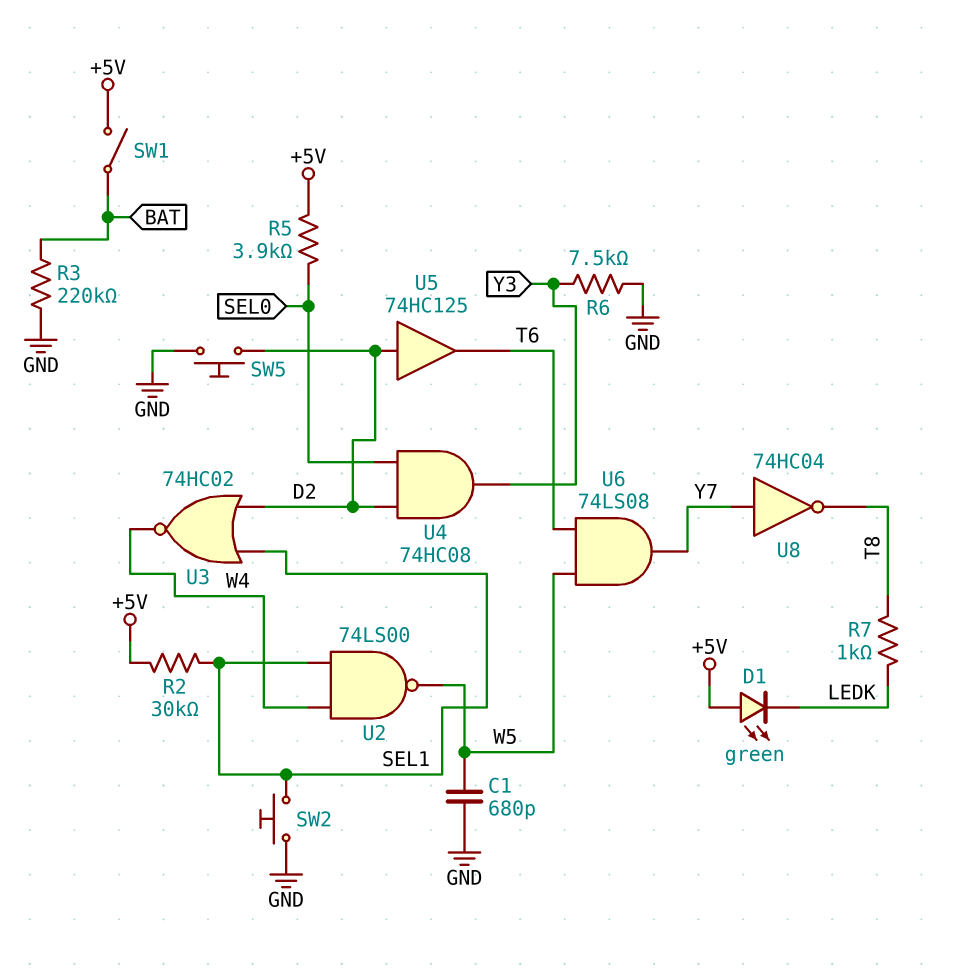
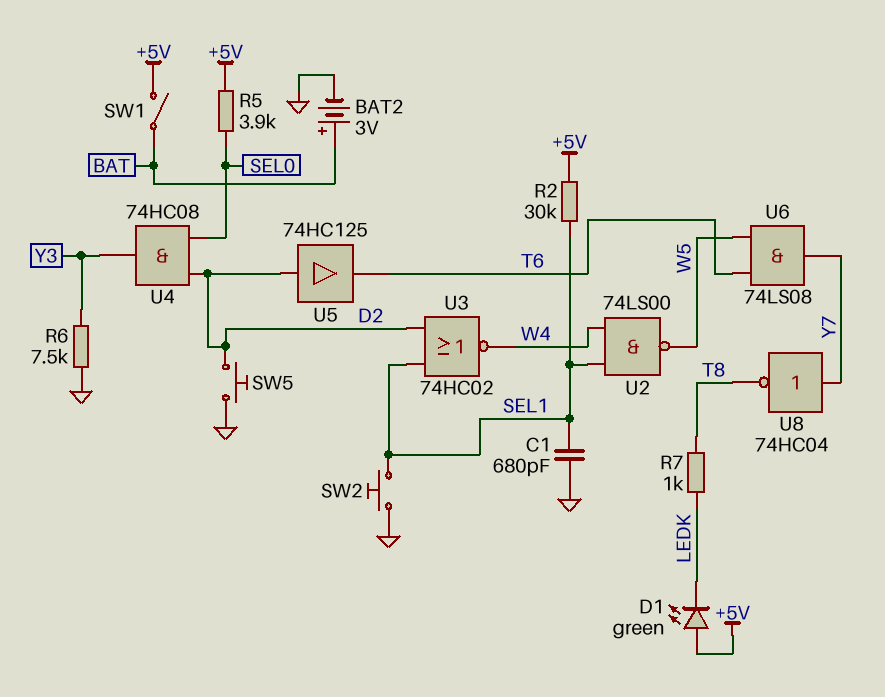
BAT2: none -> 3V (plus BAT, minus GND)
C1: 680pF (GND, W5) -> 680pF (GND, SEL1)
R3: 220k (BAT, GND) -> none

